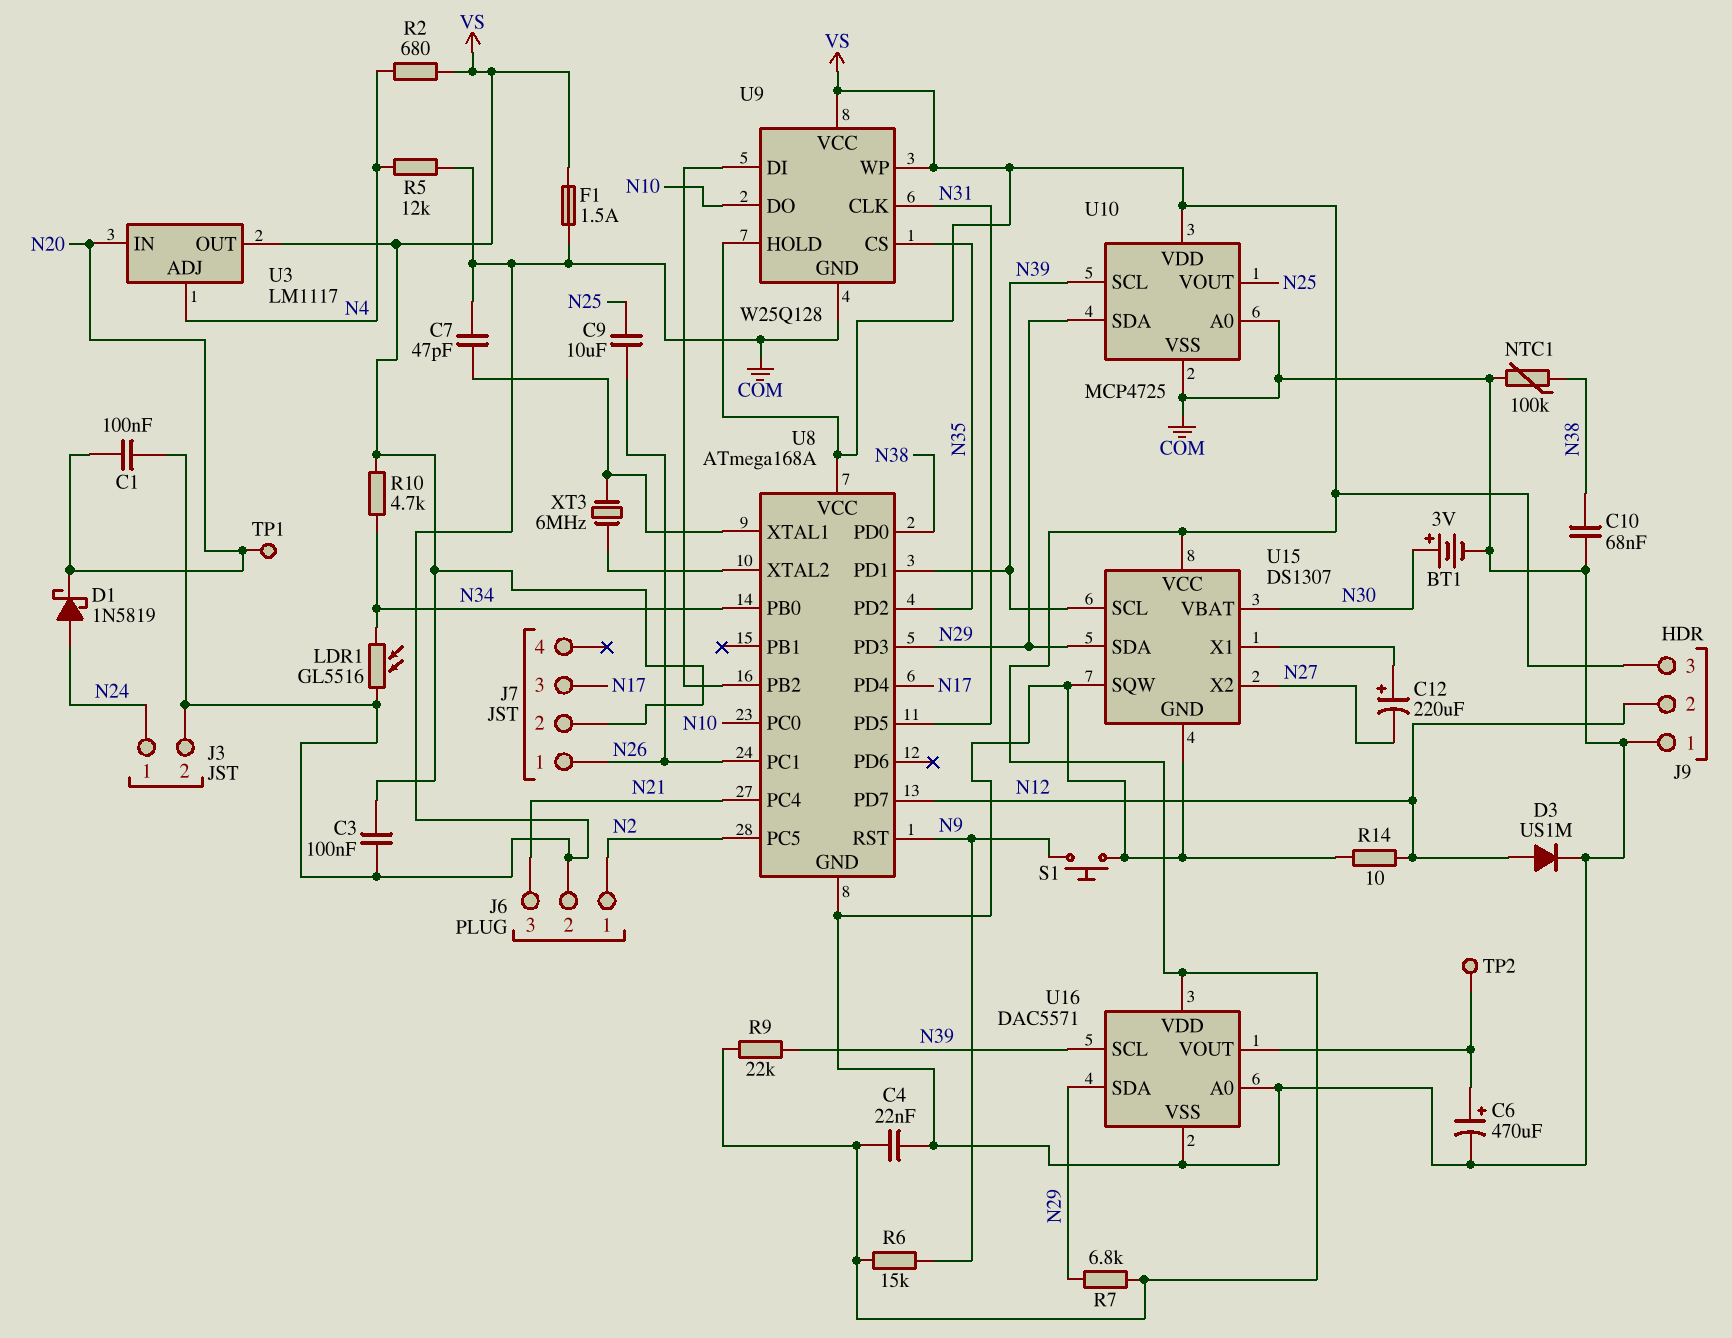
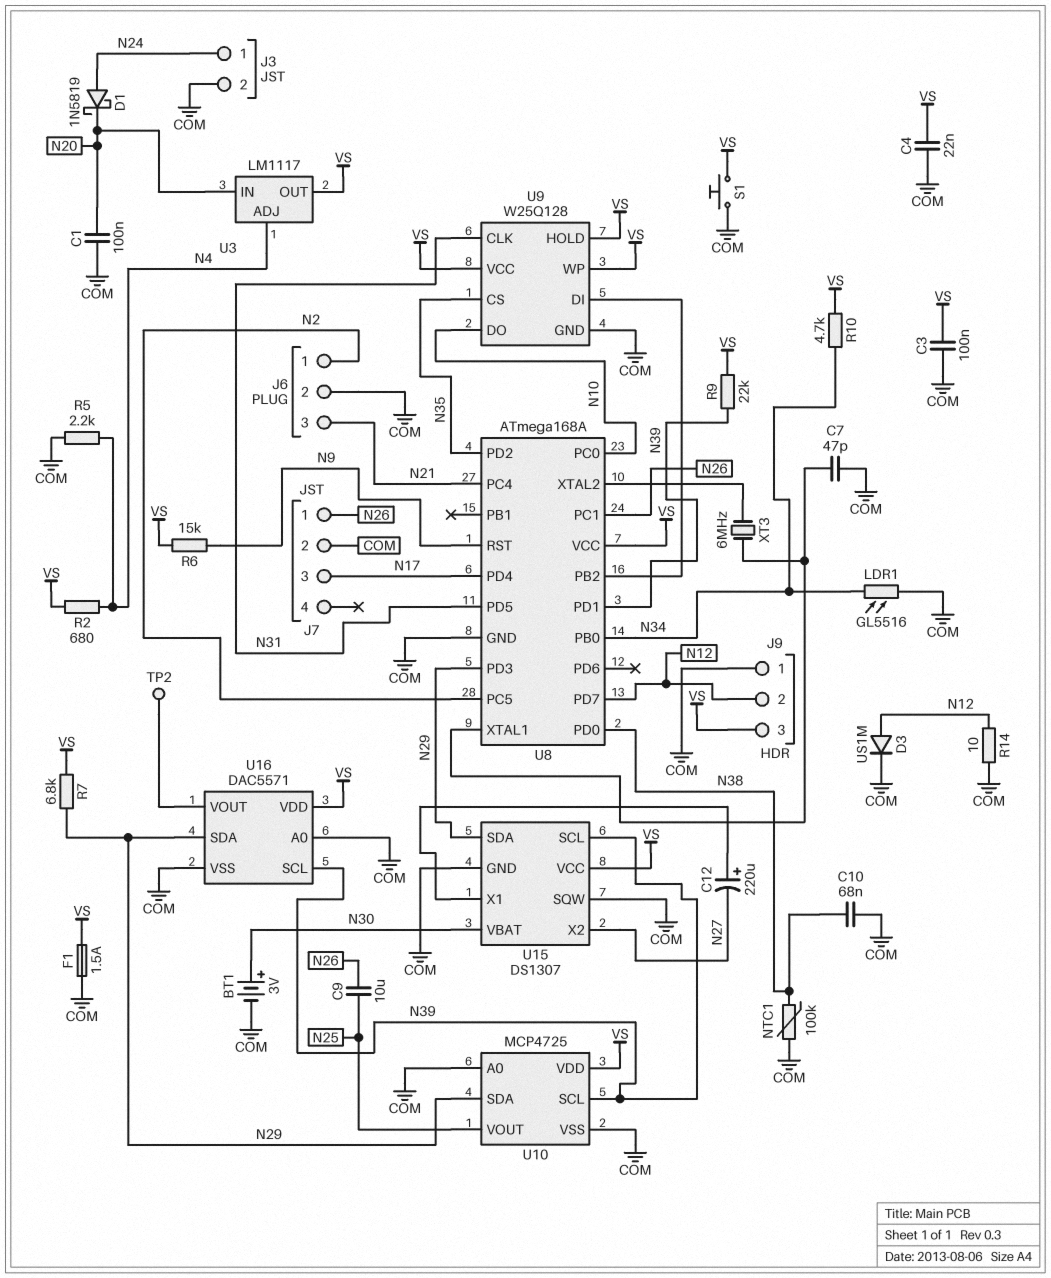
C6: 470uF (plus U16/VOUT, minus COM) -> none
J7 pin 2: VS -> COM
R5: 12k (COM, N4) -> 2.2k (COM, N4)
S1: button (COM, N9) -> button (COM, VS)
TP1: test point (N20) -> none

